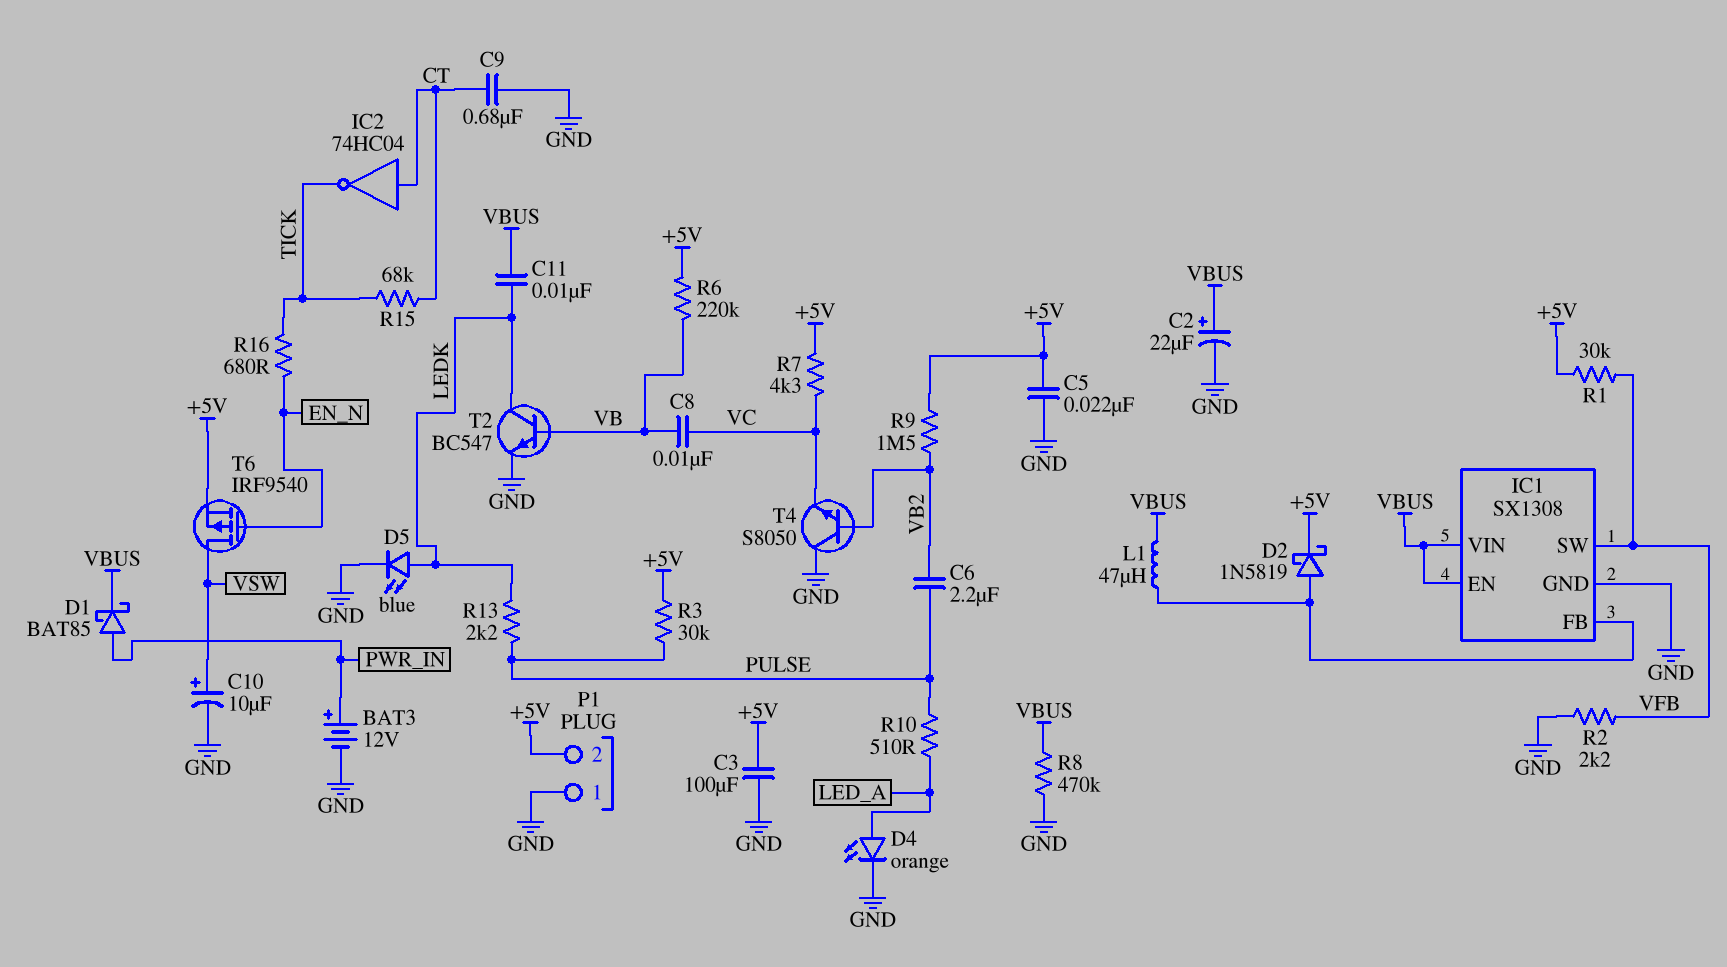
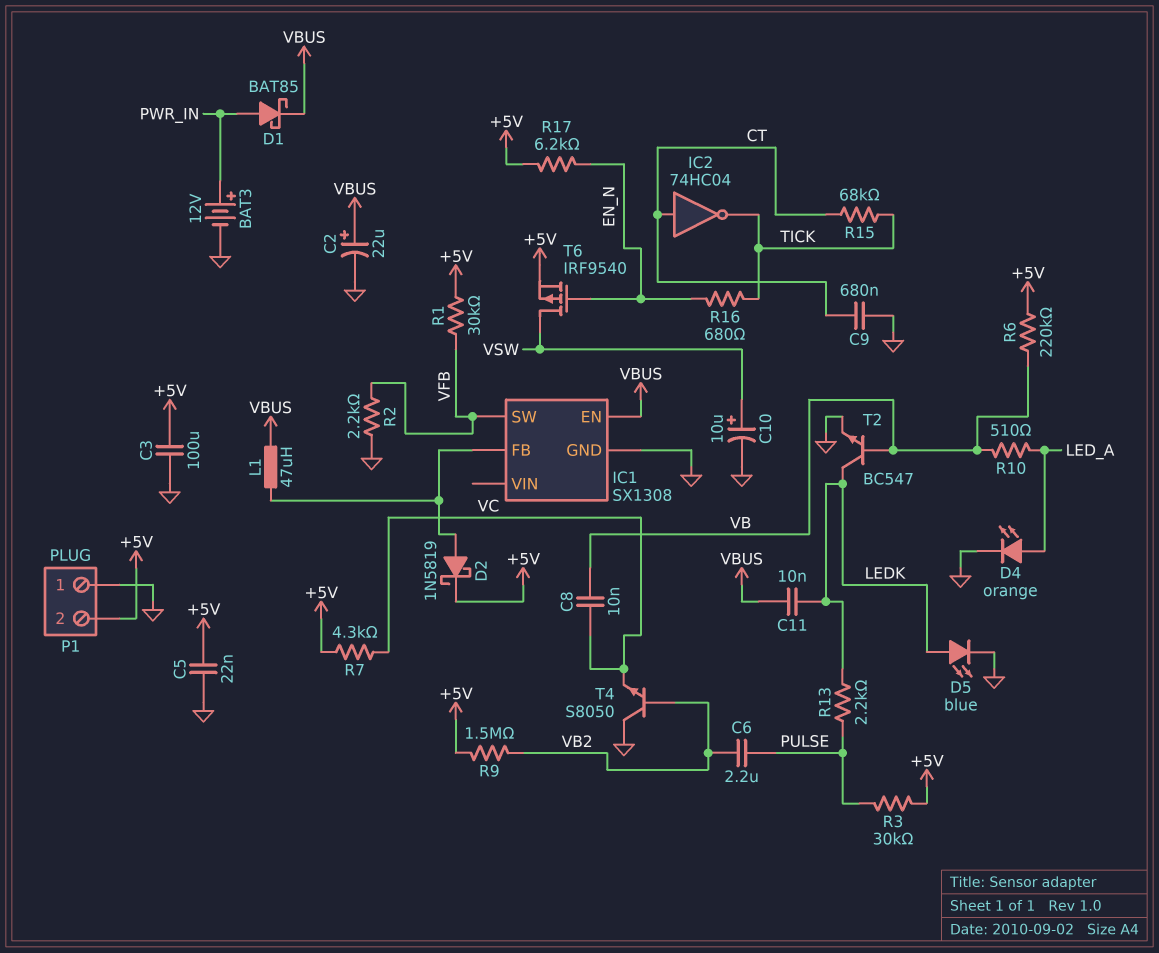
IC1 pin VIN: VBUS -> none
R8: 470k (GND, VBUS) -> none
R10: 510 (LED_A, PULSE) -> 510 (LED_A, VB)
R17: none -> 6.2k (+5V, EN_N)

